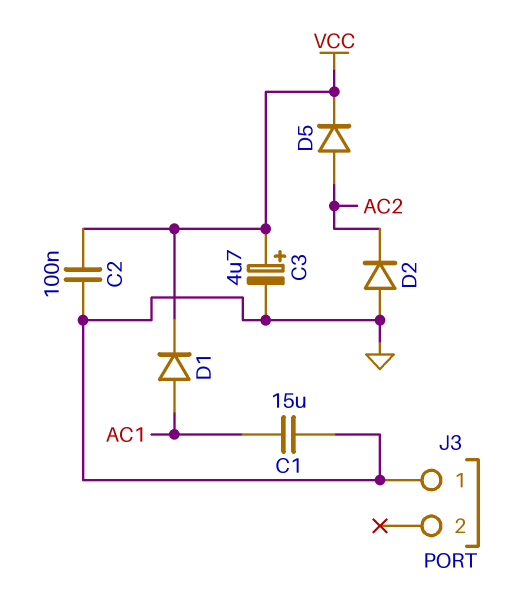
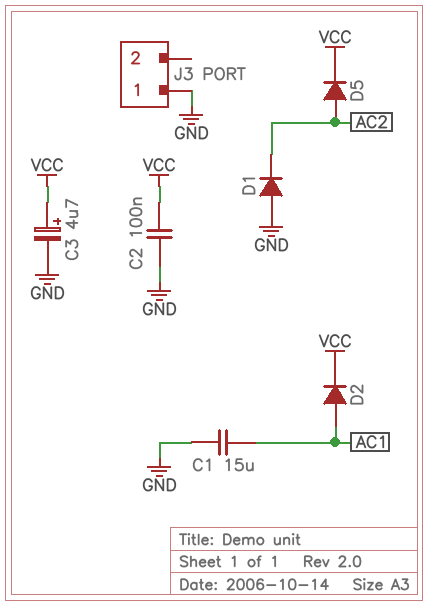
D1: diode (A AC1, K VCC) -> diode (A GND, K AC2)
D2: diode (A GND, K AC2) -> diode (A AC1, K VCC)

